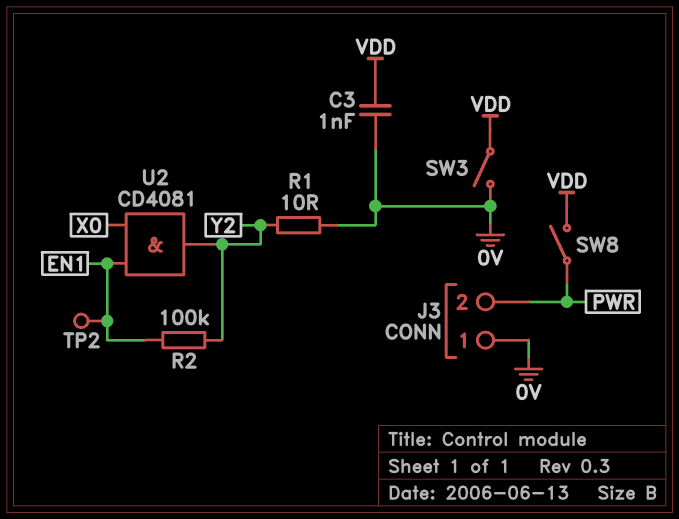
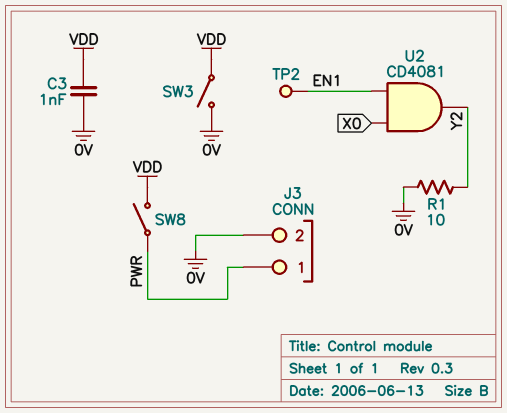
J3 pin 1: 0V -> PWR
J3 pin 2: PWR -> 0V
R2: 100k (EN1, Y2) -> none

